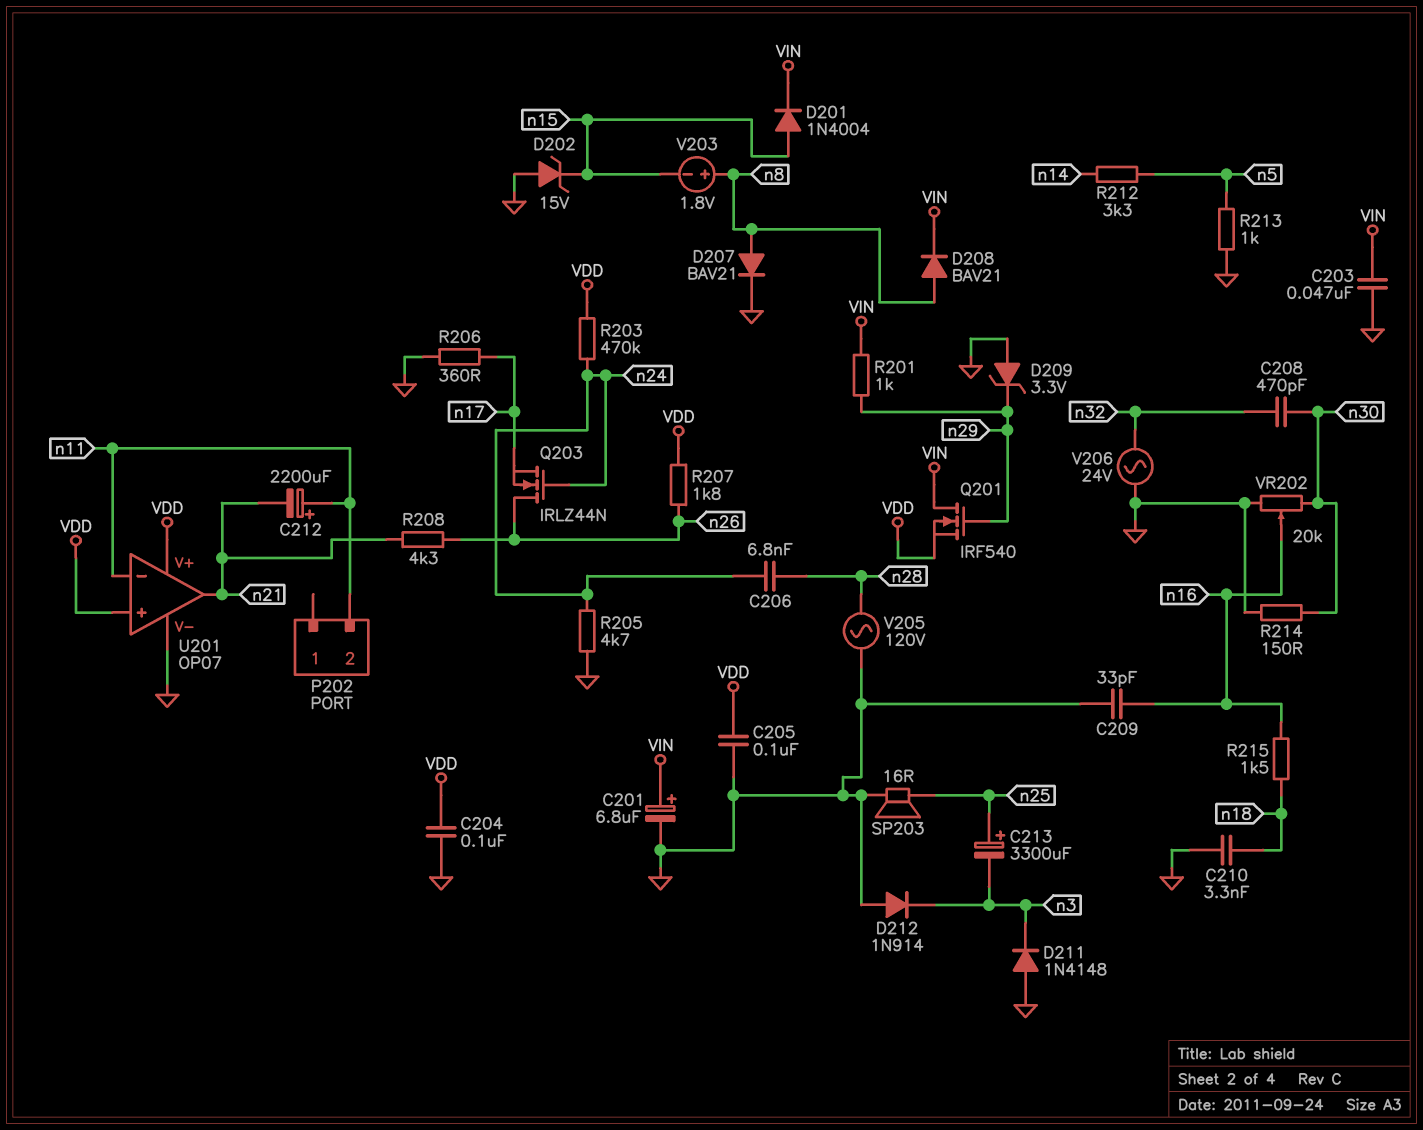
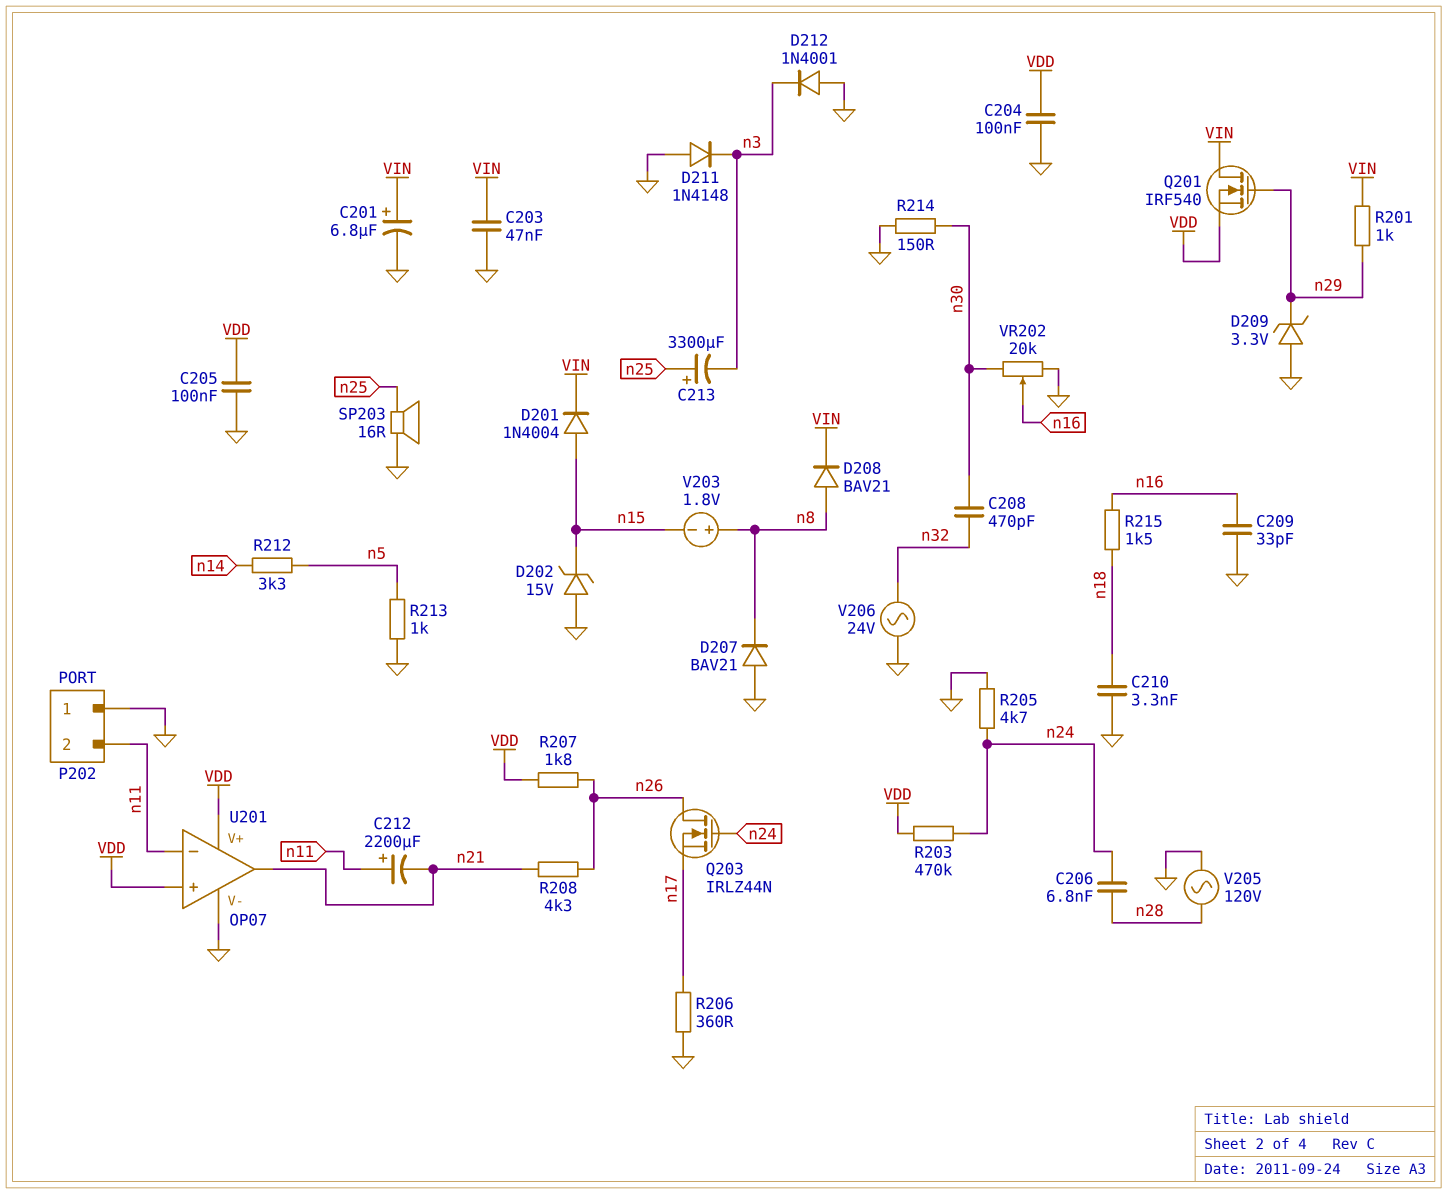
D207: diode BAV21 (A n8, K GND) -> diode BAV21 (A GND, K n8)
D212: diode 1N914 (A GND, K n3) -> diode 1N4001 (A GND, K n3)
P202 pin 1: none -> GND

